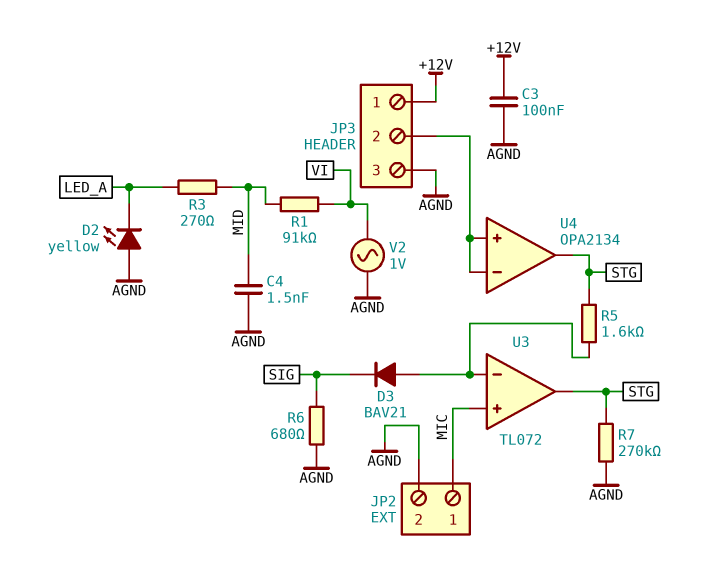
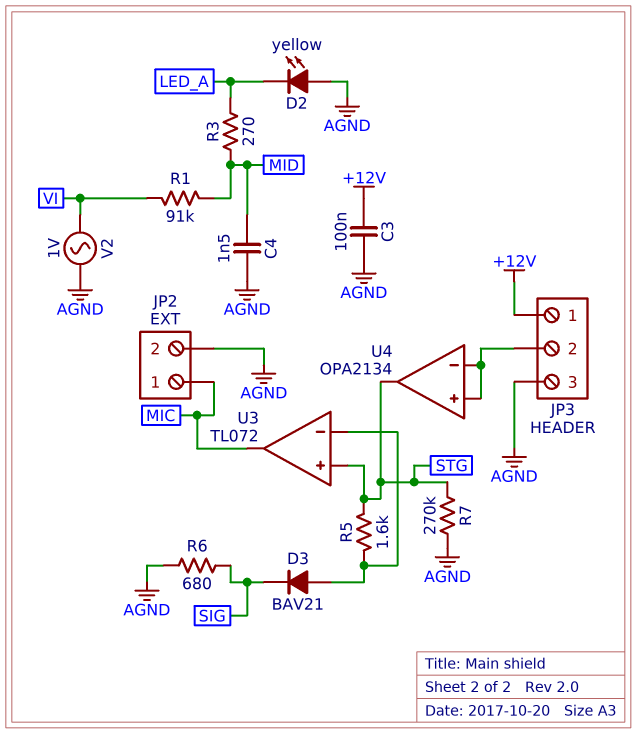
U3 pin in+: MIC -> STG
U3 pin out: STG -> MIC

